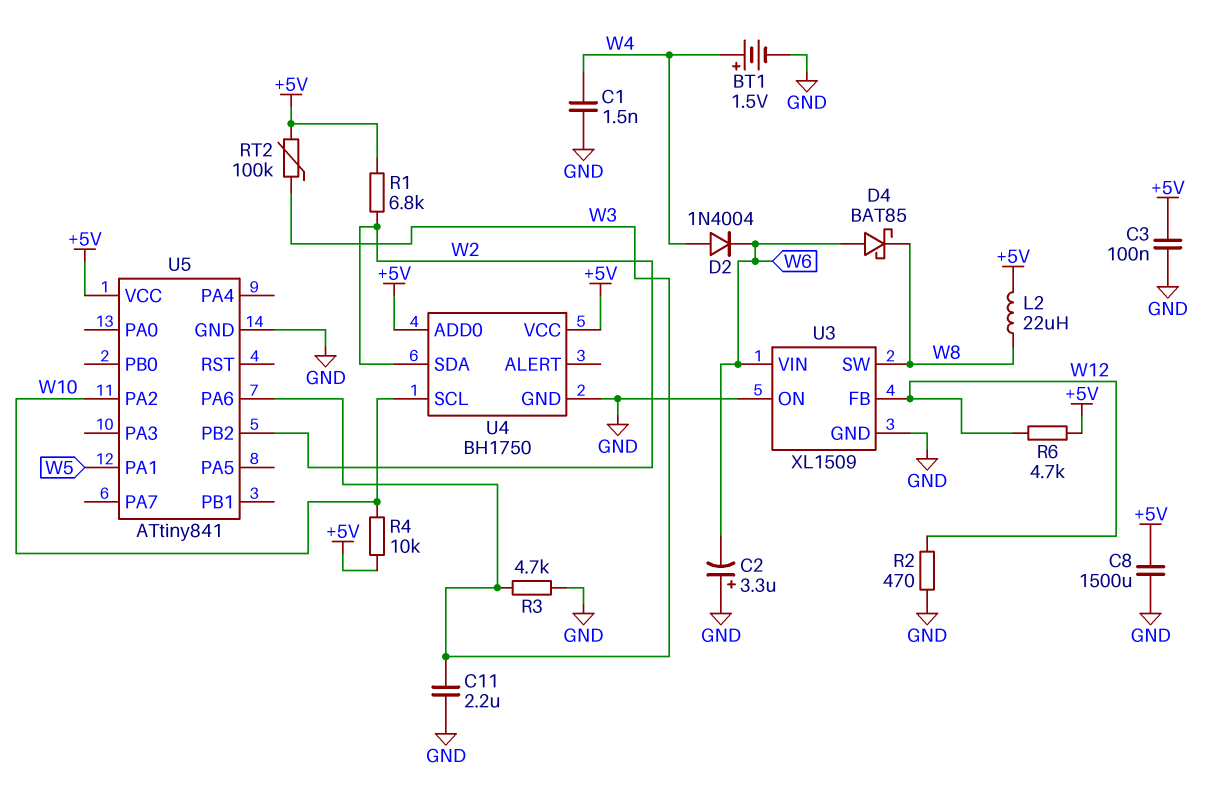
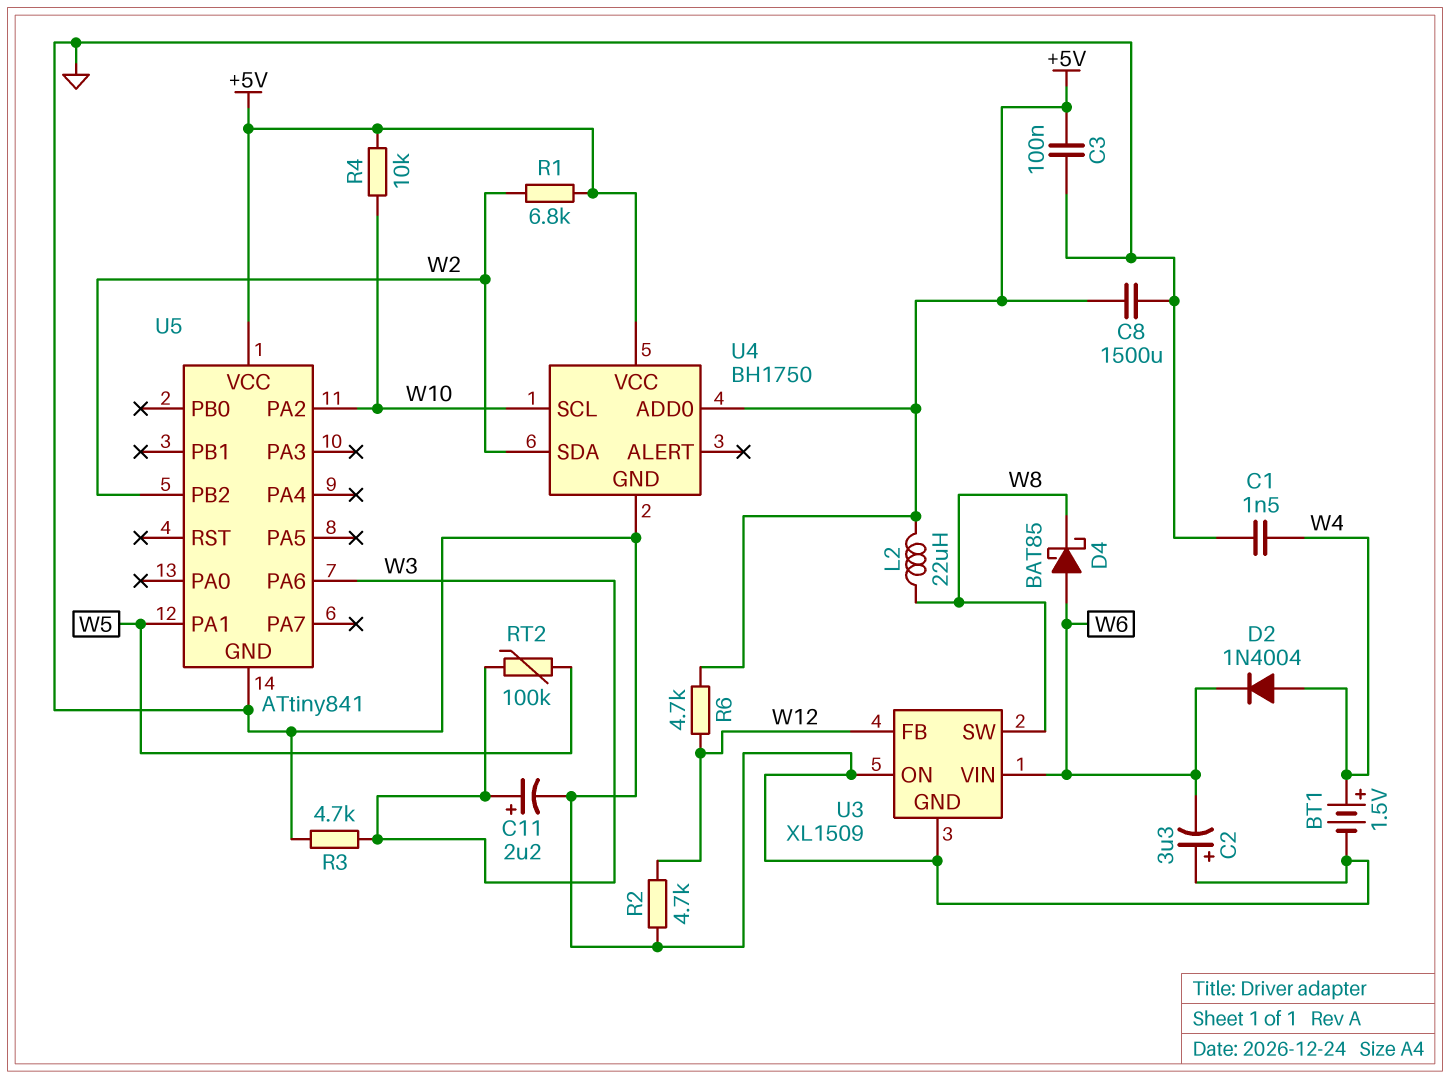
C11: 2.2uF (GND, W3) -> 2.2uF (plus W3, minus GND)
R2: 470 (GND, W12) -> 4.7k (GND, W12)
RT2: 100k (+5V, W3) -> 100k (W3, W5)

